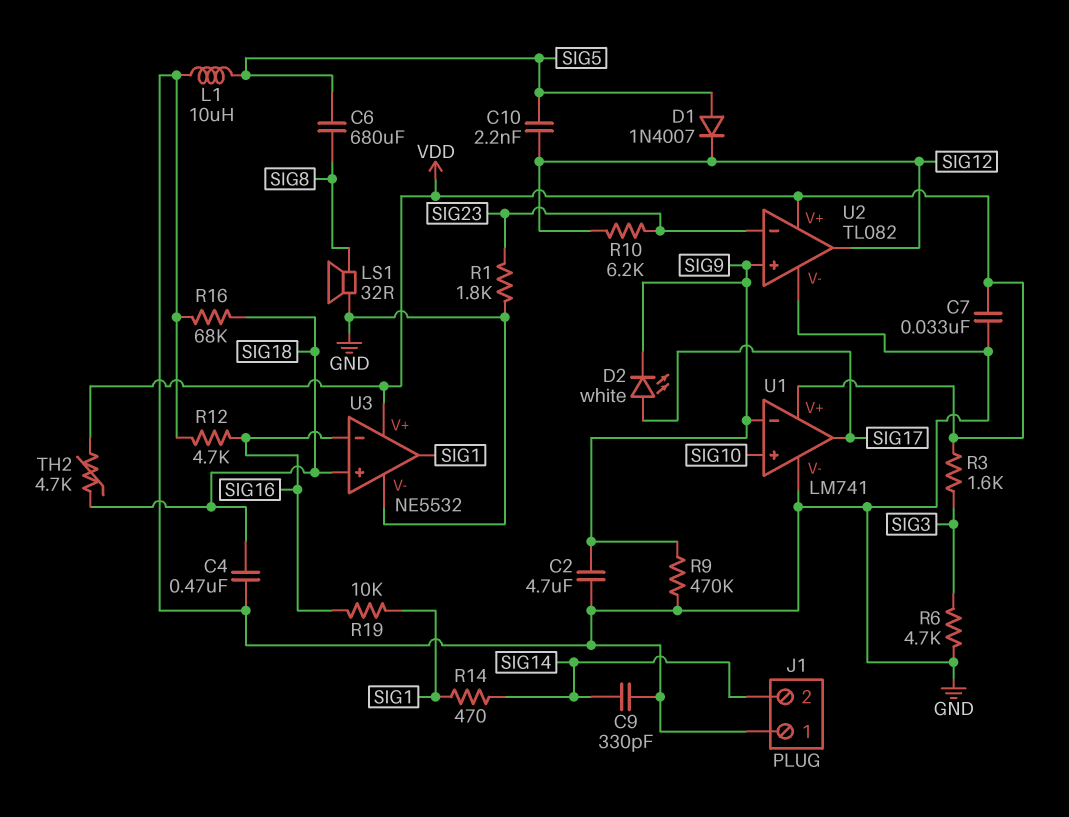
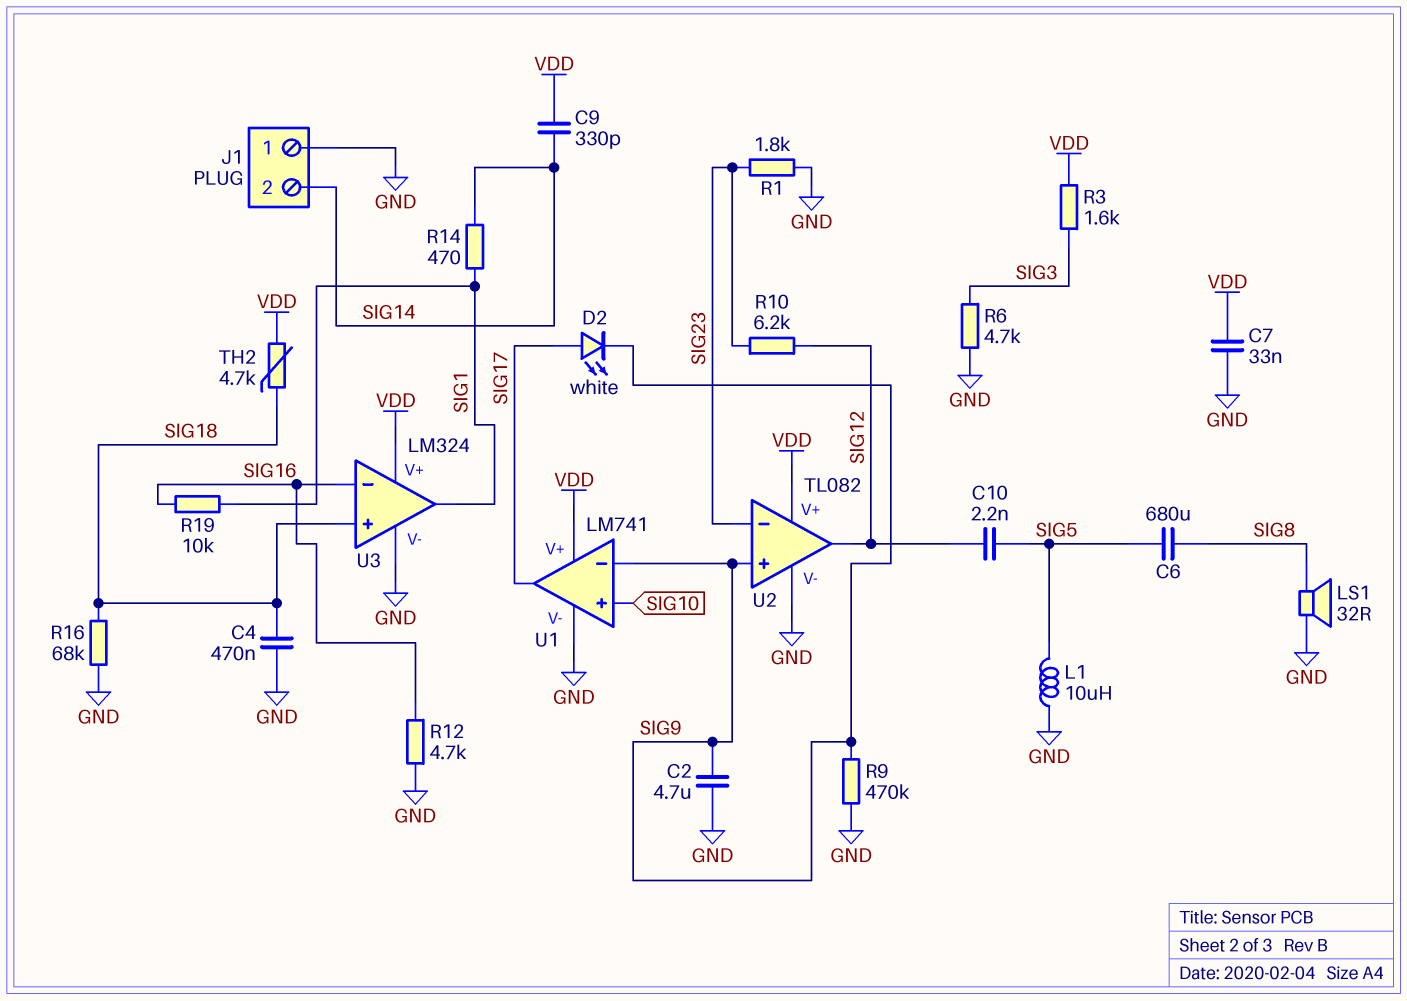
C9: 330pF (GND, SIG14) -> 330pF (SIG14, VDD)
D1: diode 1N4007 (A SIG5, K SIG12) -> none
U3: NE5532 -> LM324

